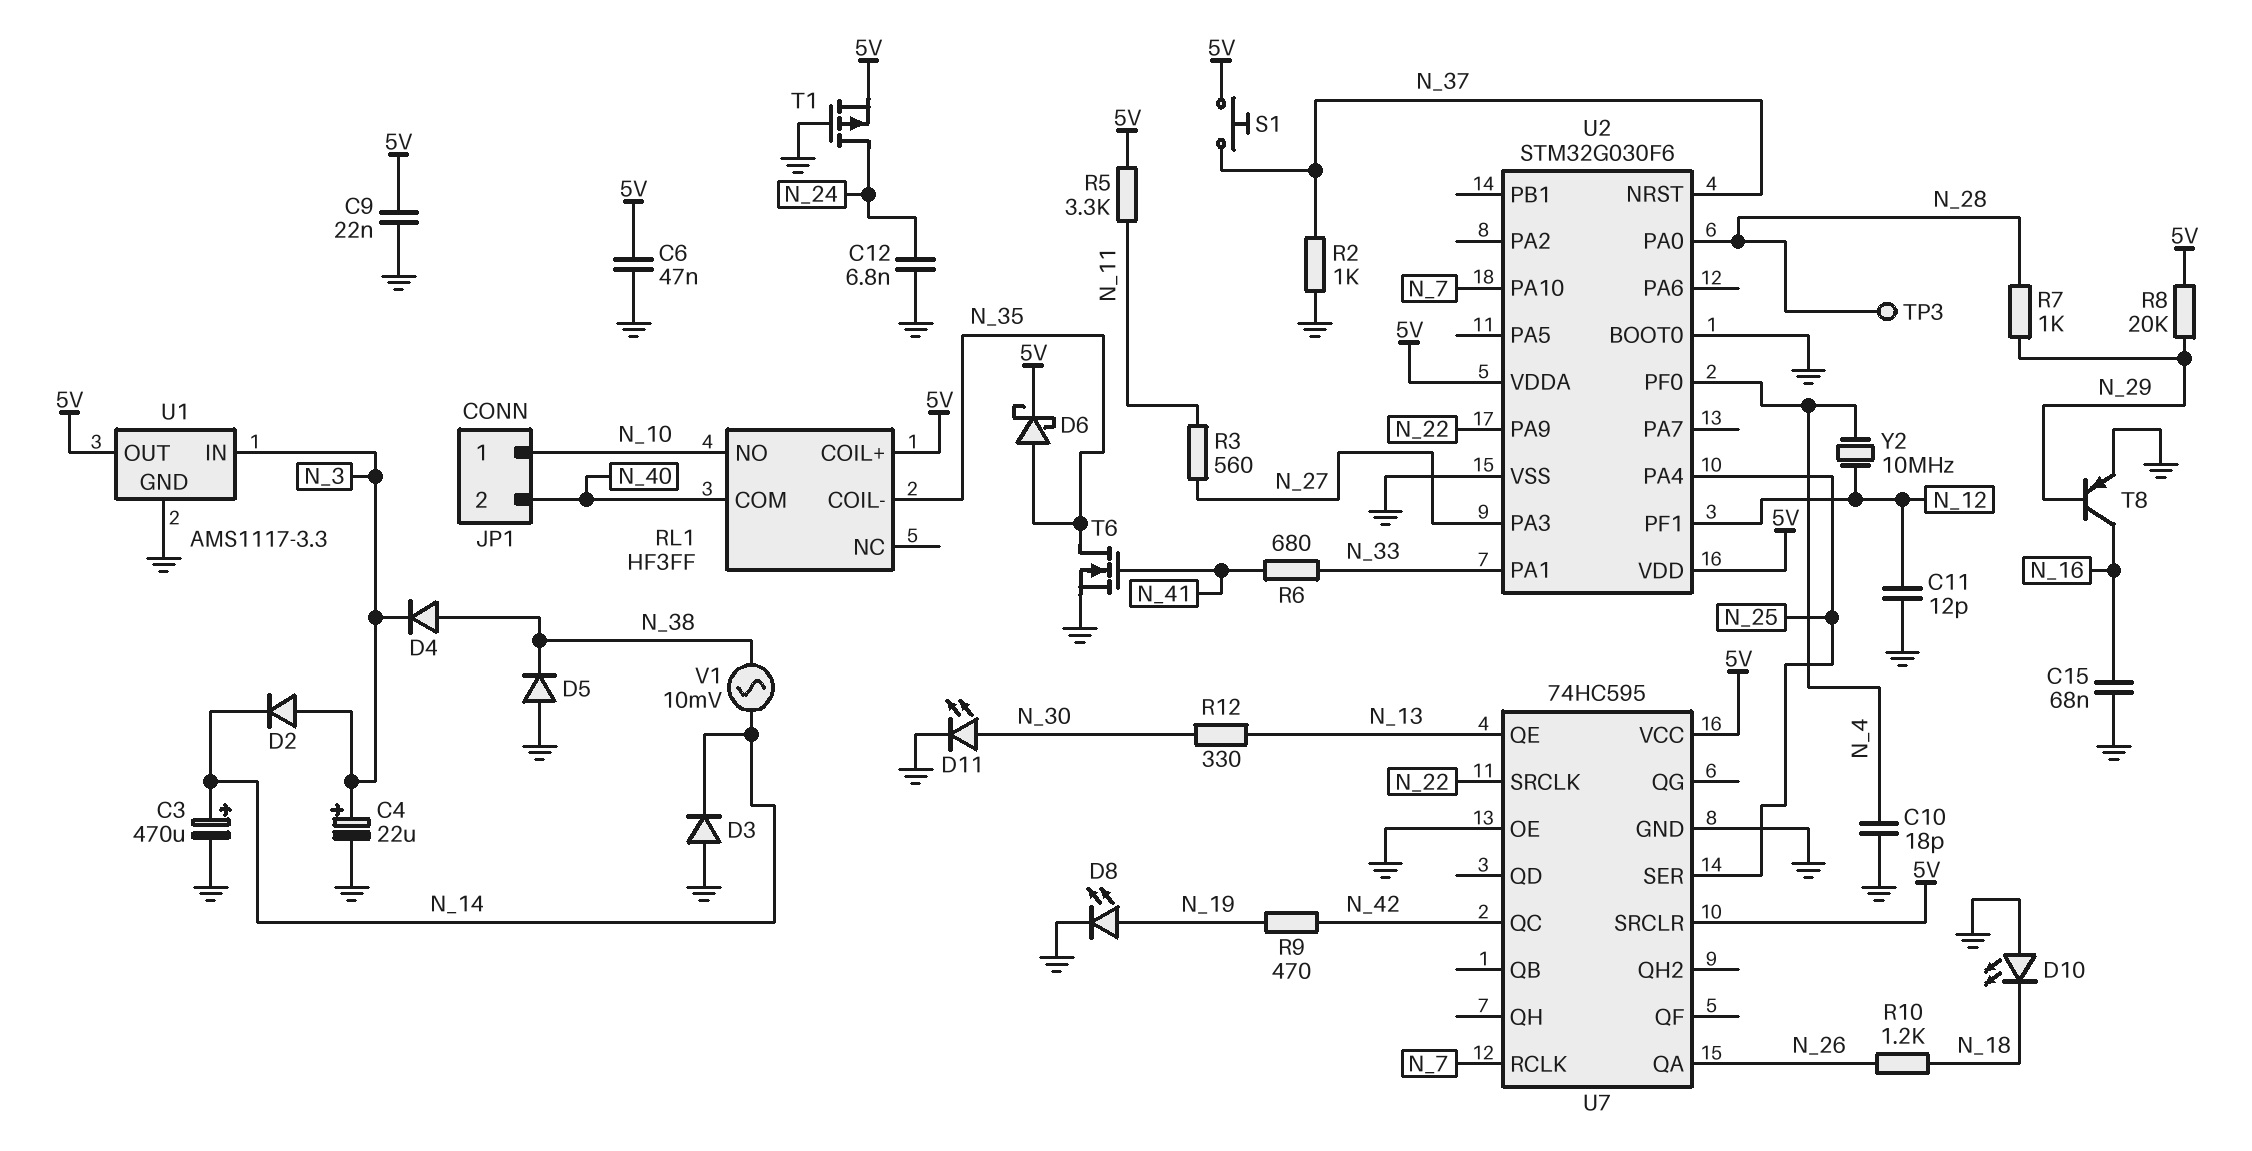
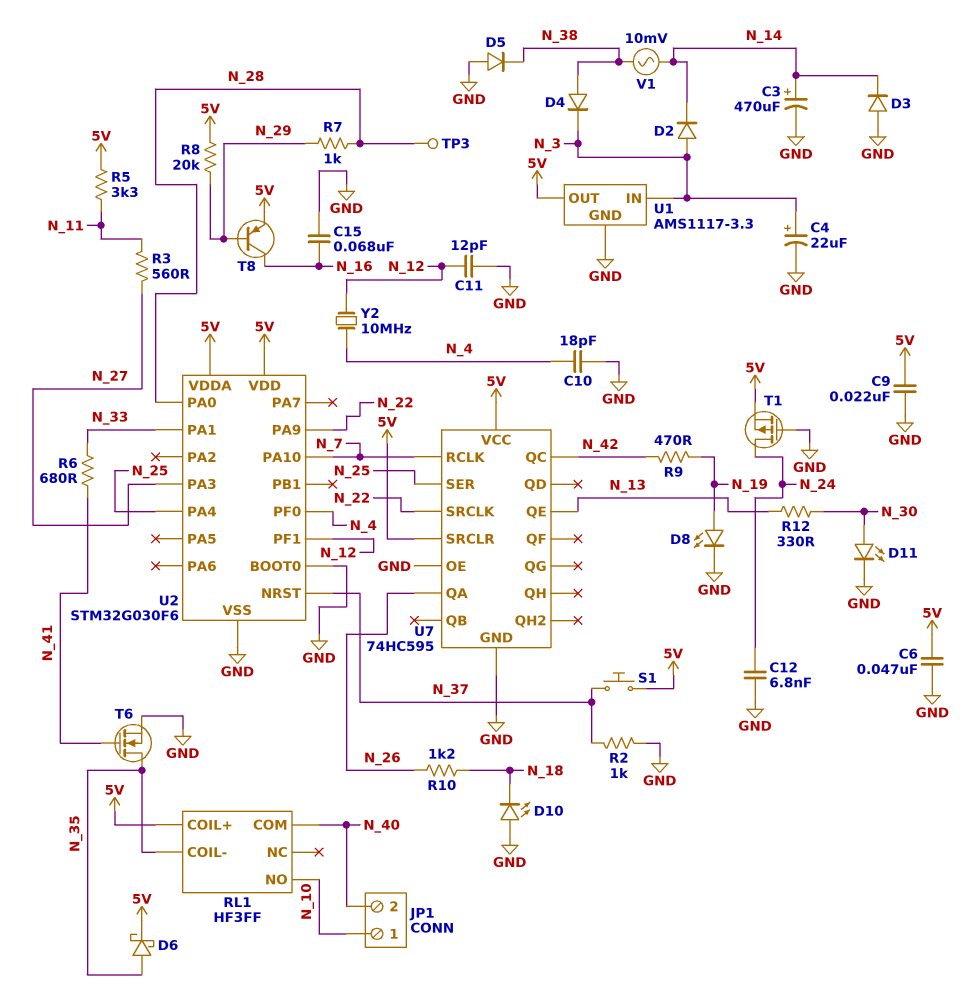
T8: PNP (B N_29, C N_16, E GND) -> PNP (B N_29, C N_16, E 5V)

